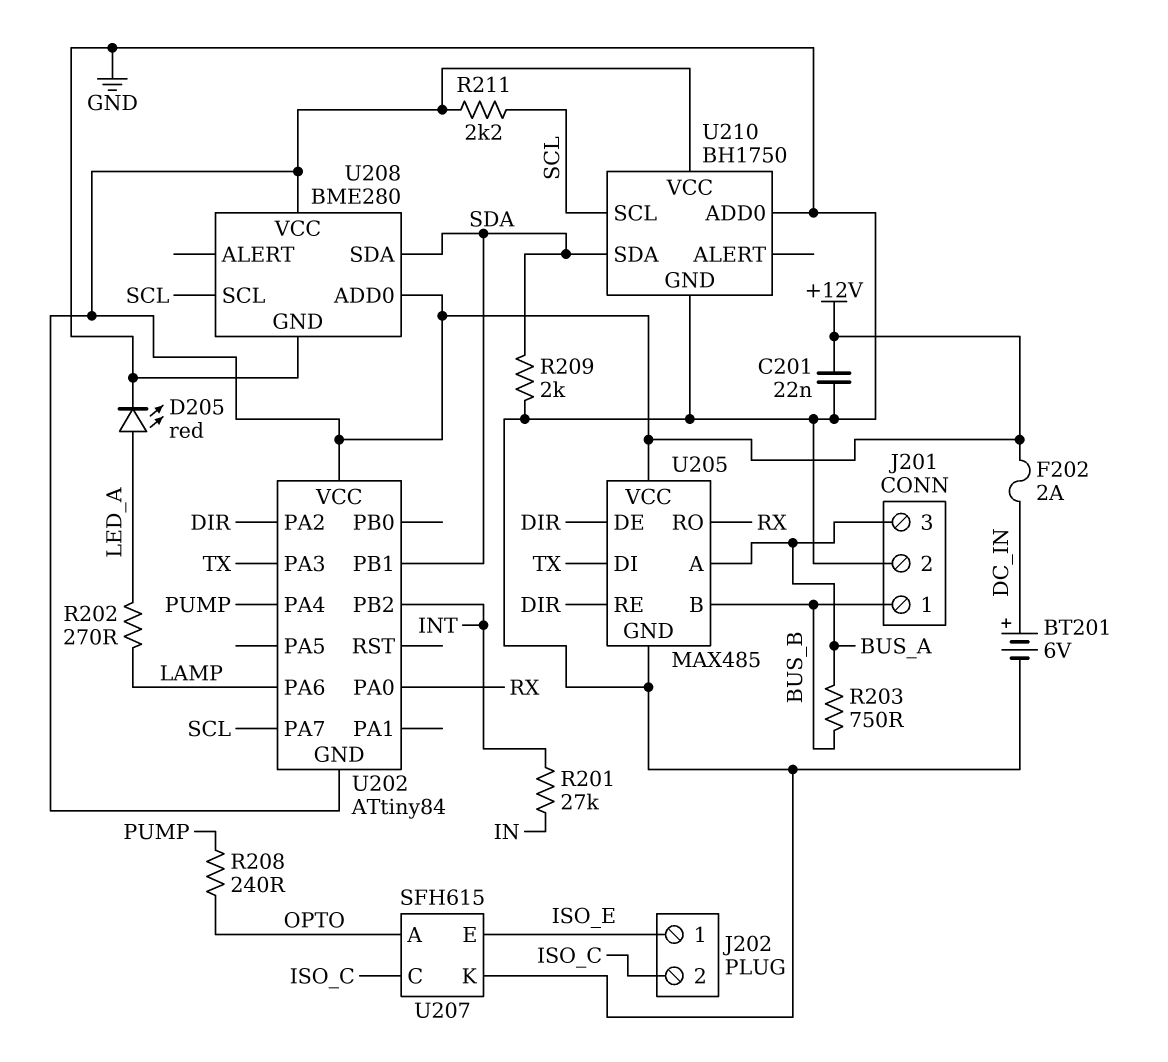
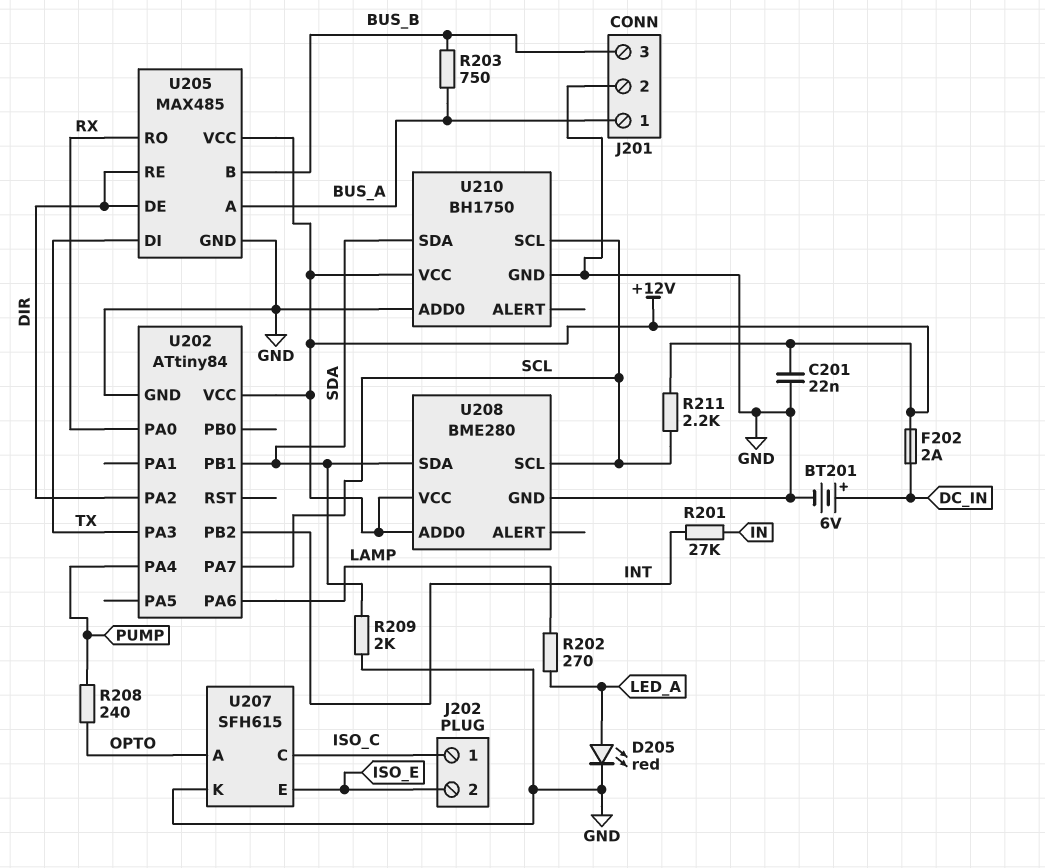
J201 pin 1: BUS_B -> BUS_A
J201 pin 3: BUS_A -> BUS_B
J202 pin 1: ISO_E -> ISO_C
J202 pin 2: ISO_C -> ISO_E
U202 pin GND: +12V -> GND

